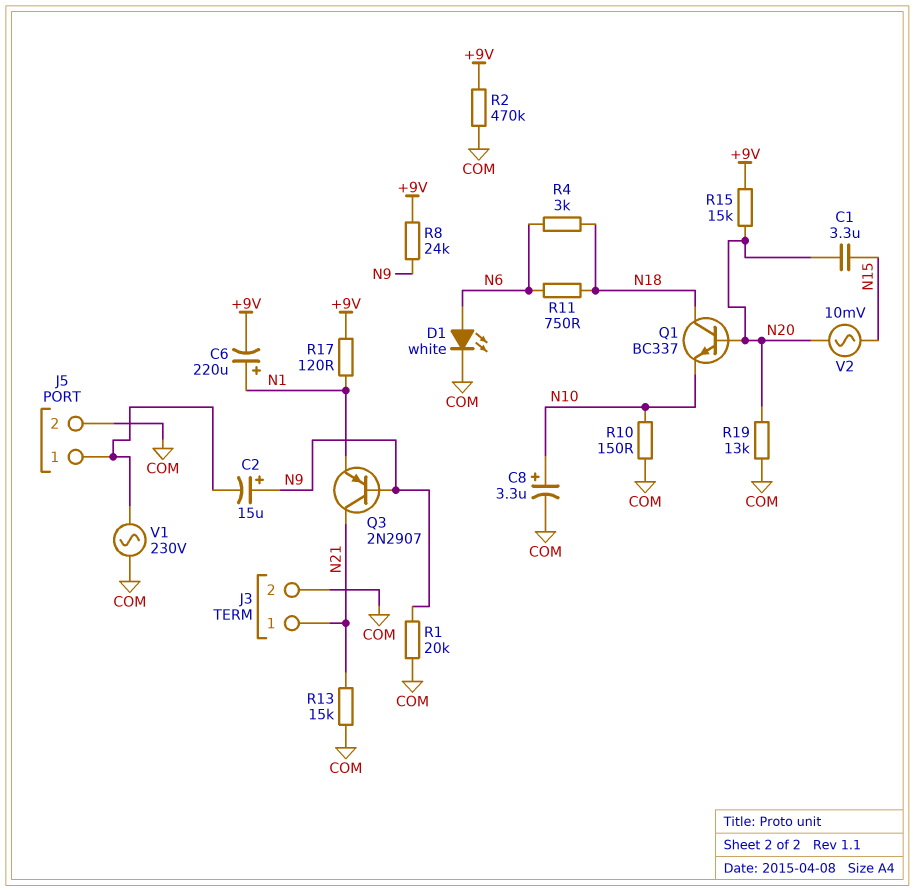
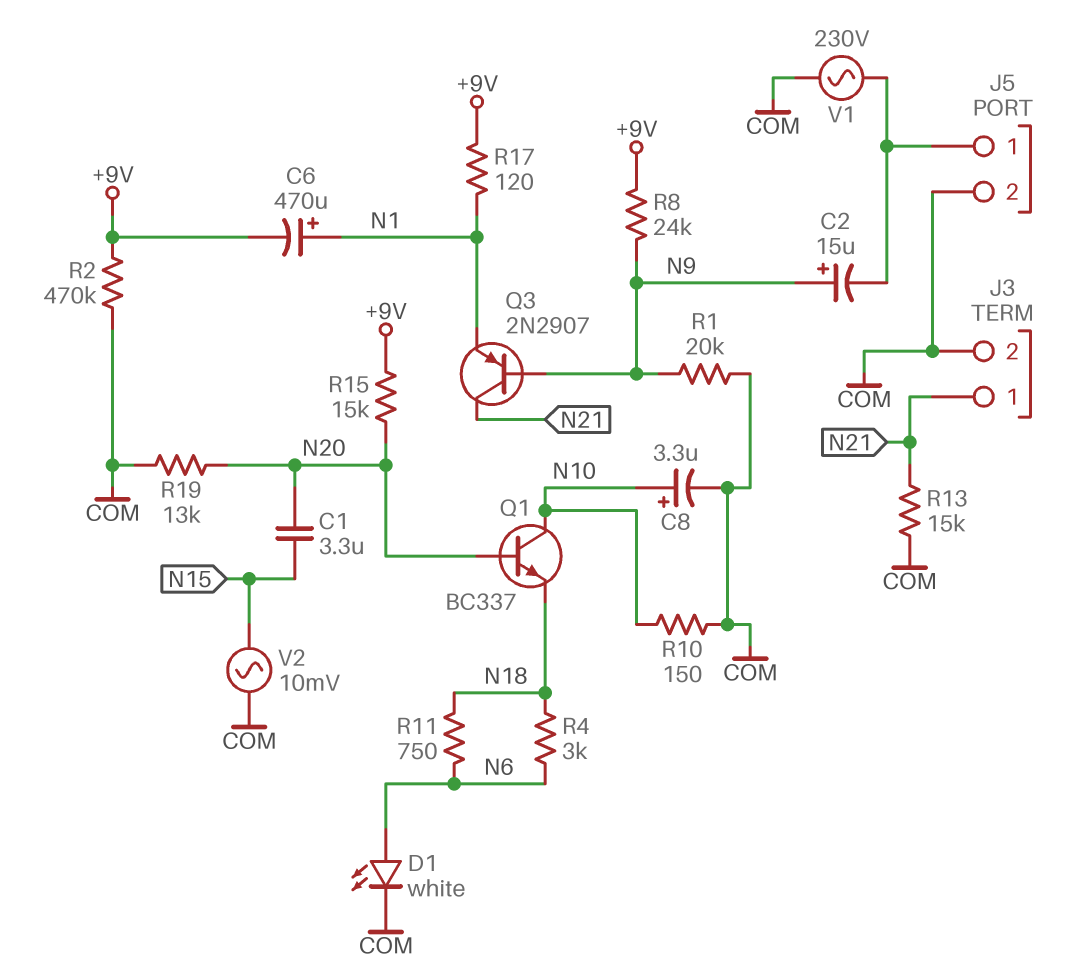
C6: 220uF (plus N1, minus +9V) -> 470uF (plus N1, minus +9V)
Q1: NPN BC337 (B N20, C N18, E N10) -> NPN BC337 (B N20, C N10, E N18)
V2: AC 10mV (N15, N20) -> AC 10mV (COM, N15)

